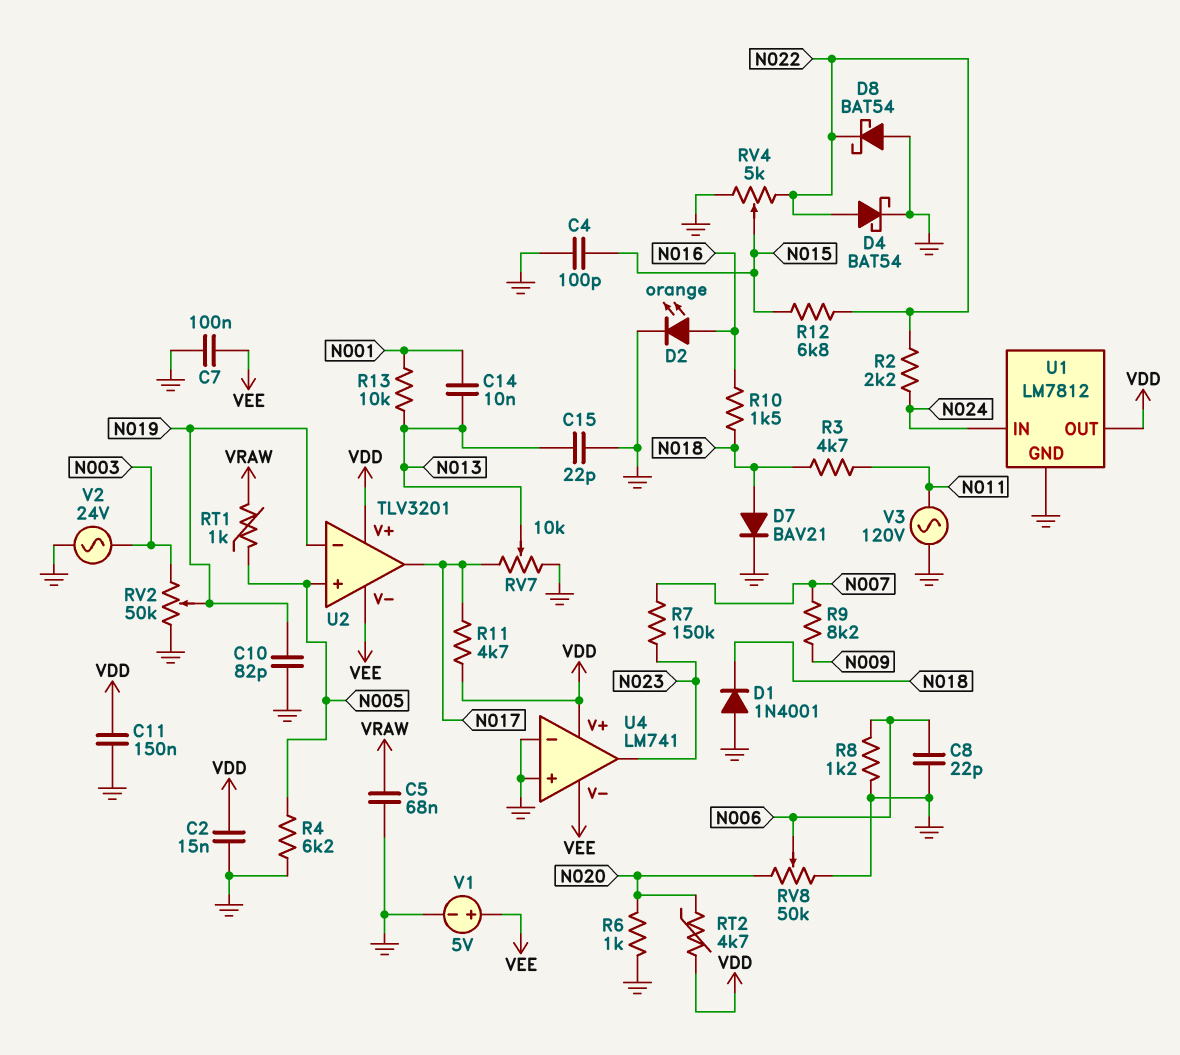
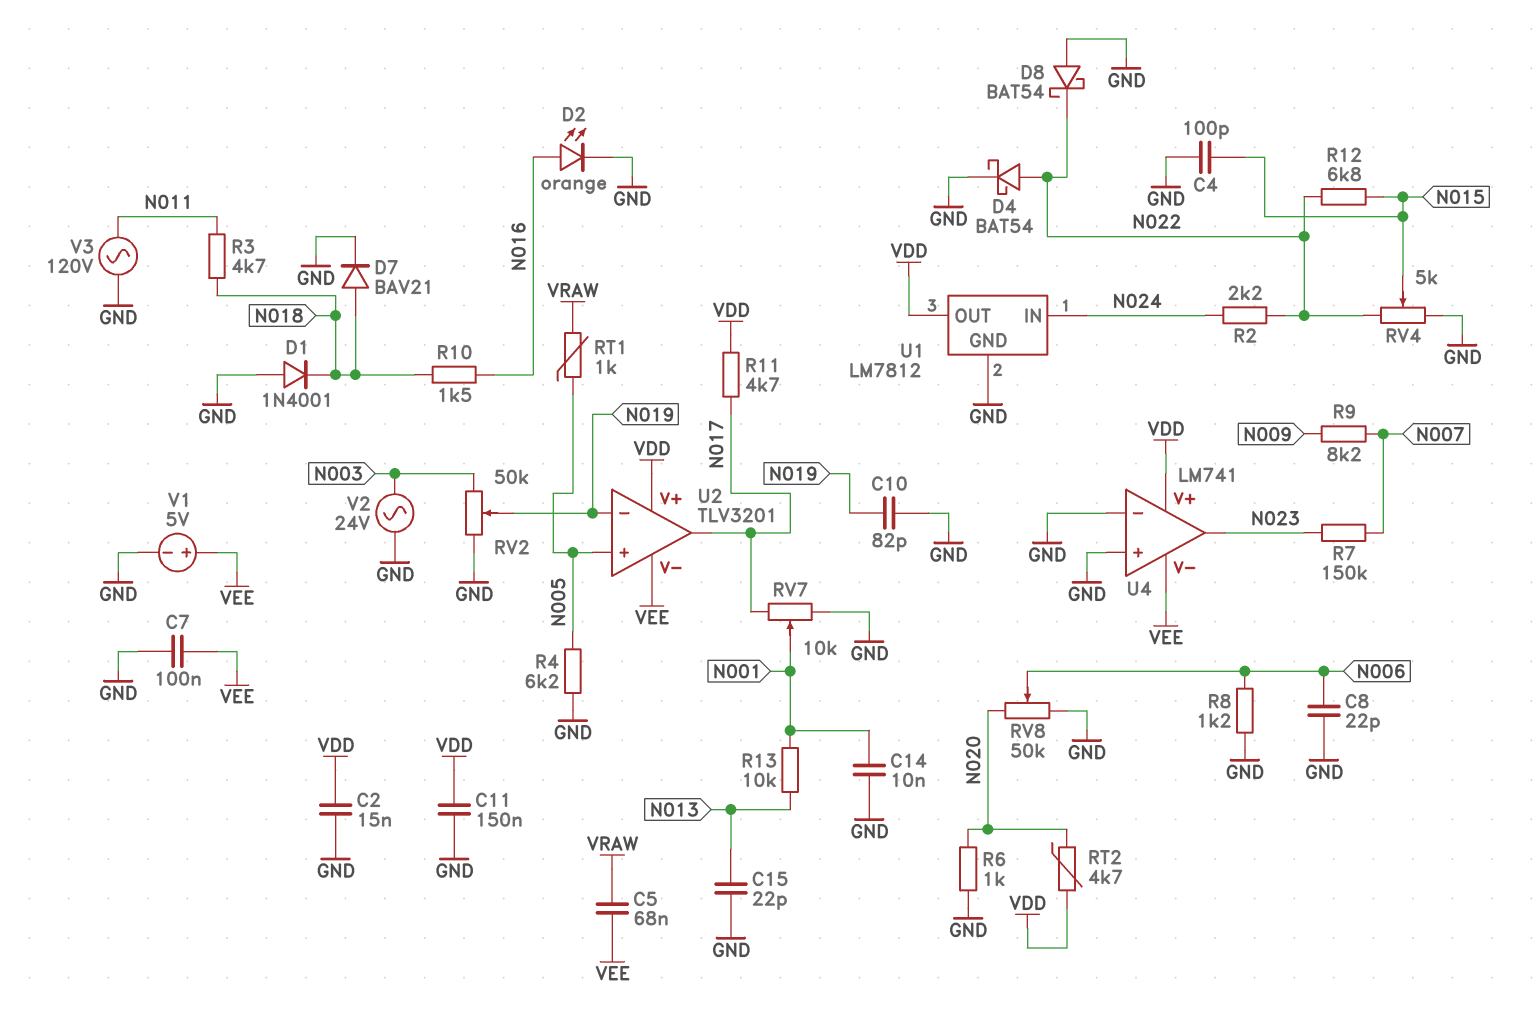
C5: 68nF (GND, VRAW) -> 68nF (VEE, VRAW)
C14: 10nF (N001, N013) -> 10nF (GND, N001)
RV7: 10k (GND, N017, wiper N013) -> 10k (GND, N017, wiper N001)

